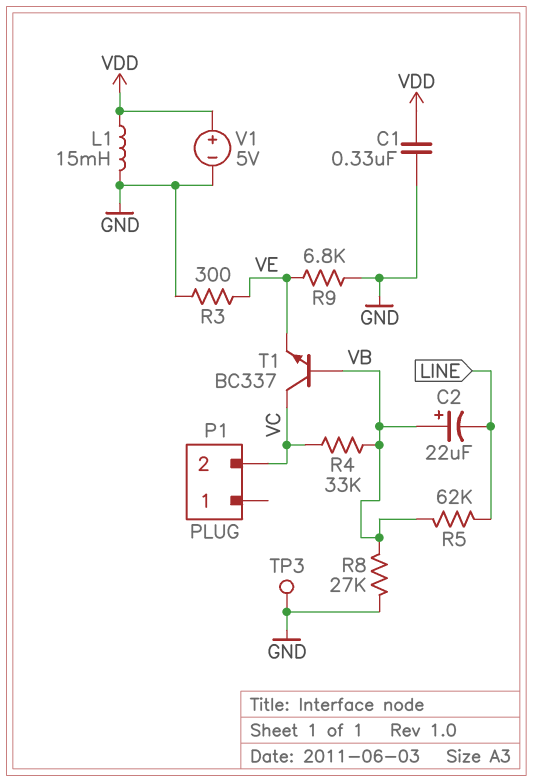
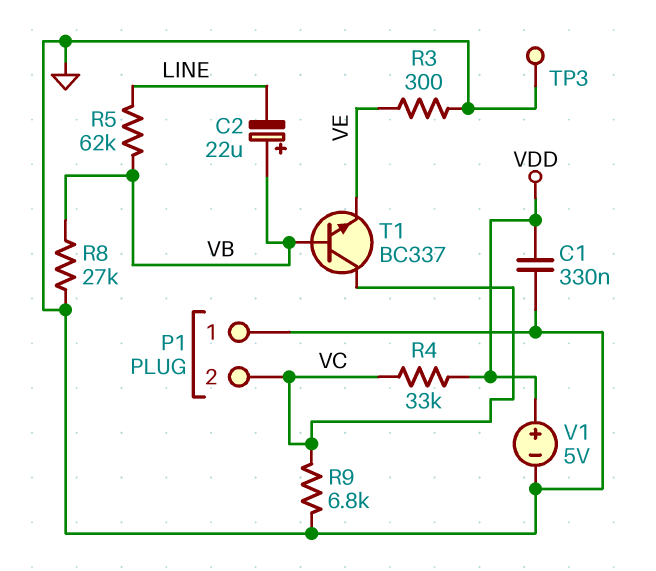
L1: 15mH (GND, VDD) -> none
P1 pin 1: none -> GND
R4: 33k (VB, VC) -> 33k (VC, VDD)
R9: 6.8k (GND, VE) -> 6.8k (GND, VC)

